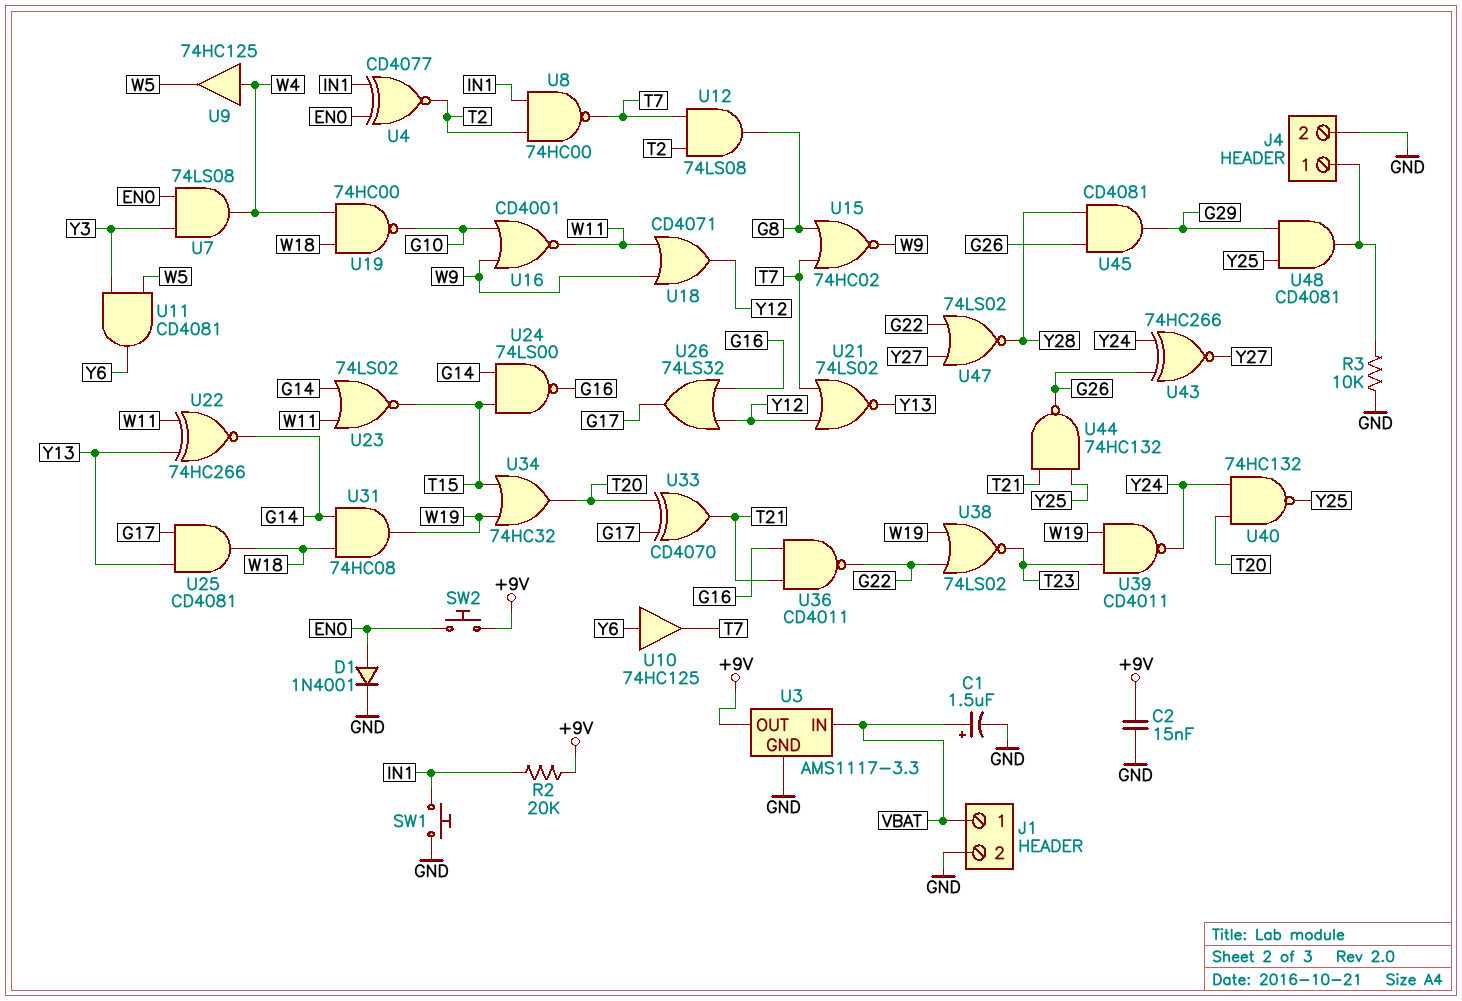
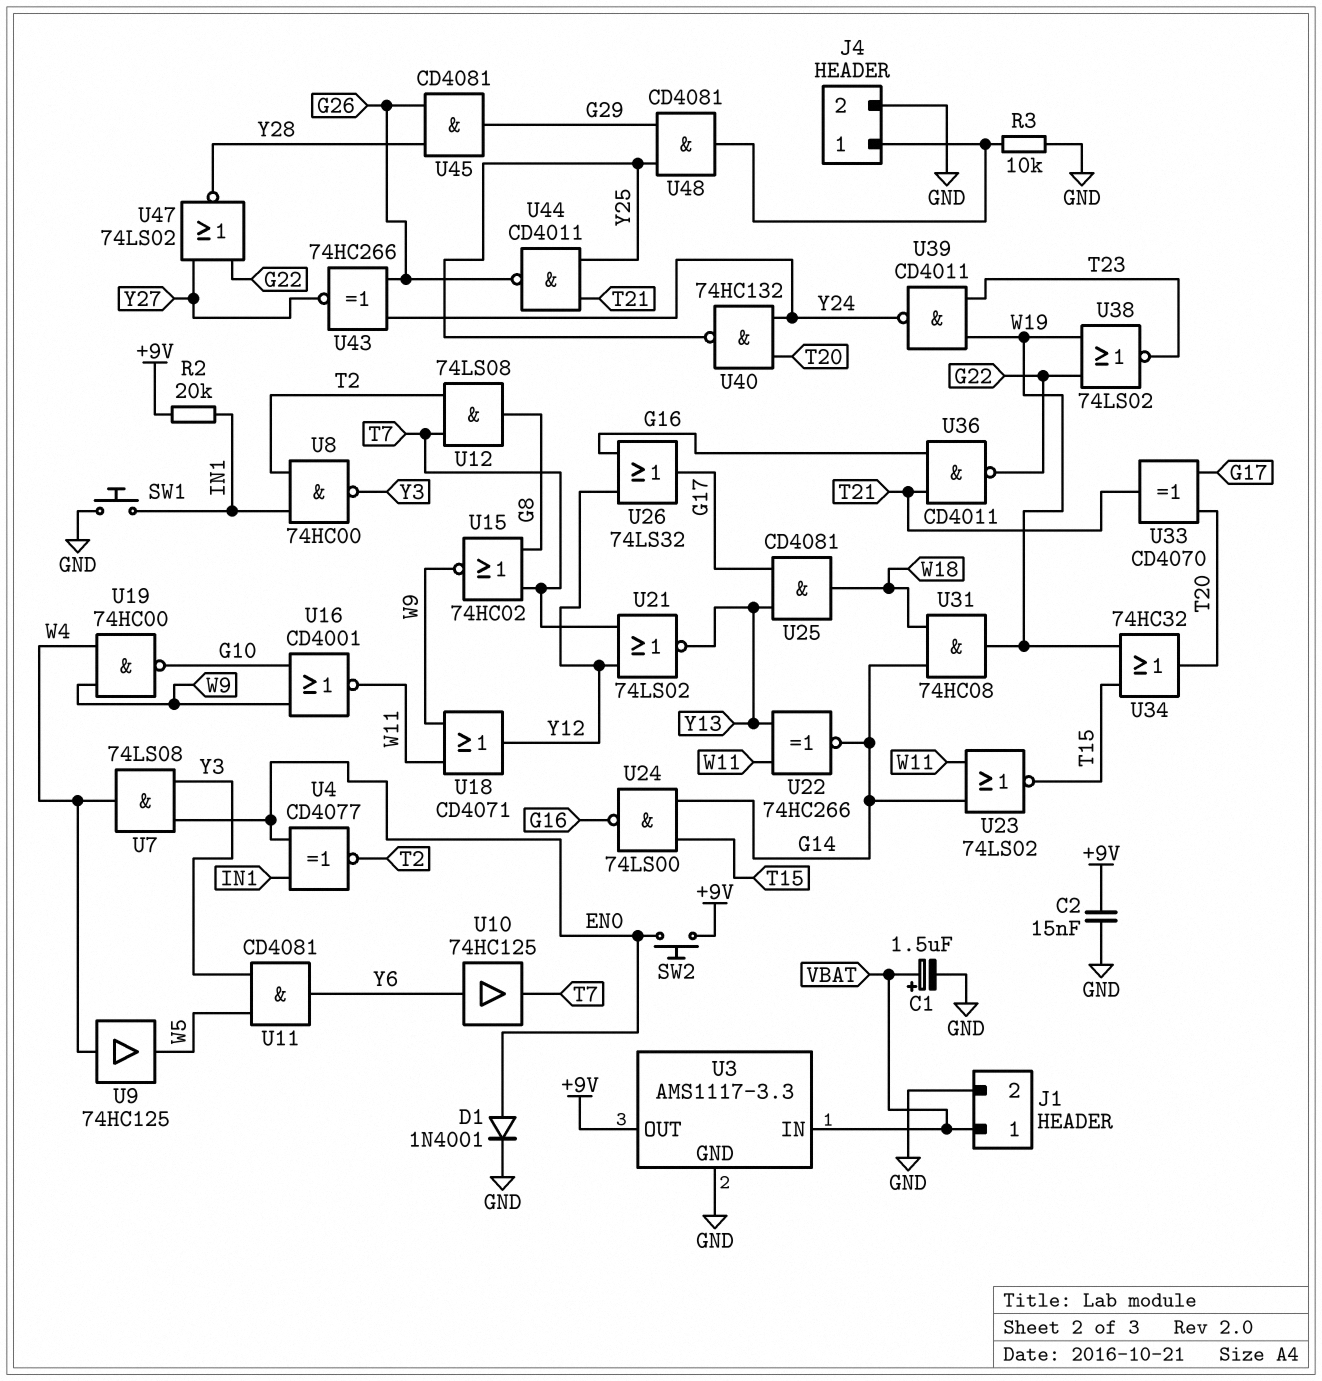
U8: NAND 74HC00 (in IN1, in T2, out T7) -> NAND 74HC00 (in IN1, in T2, out Y3)
U19: NAND 74HC00 (in W4, in W18, out G10) -> NAND 74HC00 (in W4, in W9, out G10)
U44: NAND 74HC132 (in T21, in Y25, out G26) -> NAND CD4011 (in T21, in Y25, out G26)

